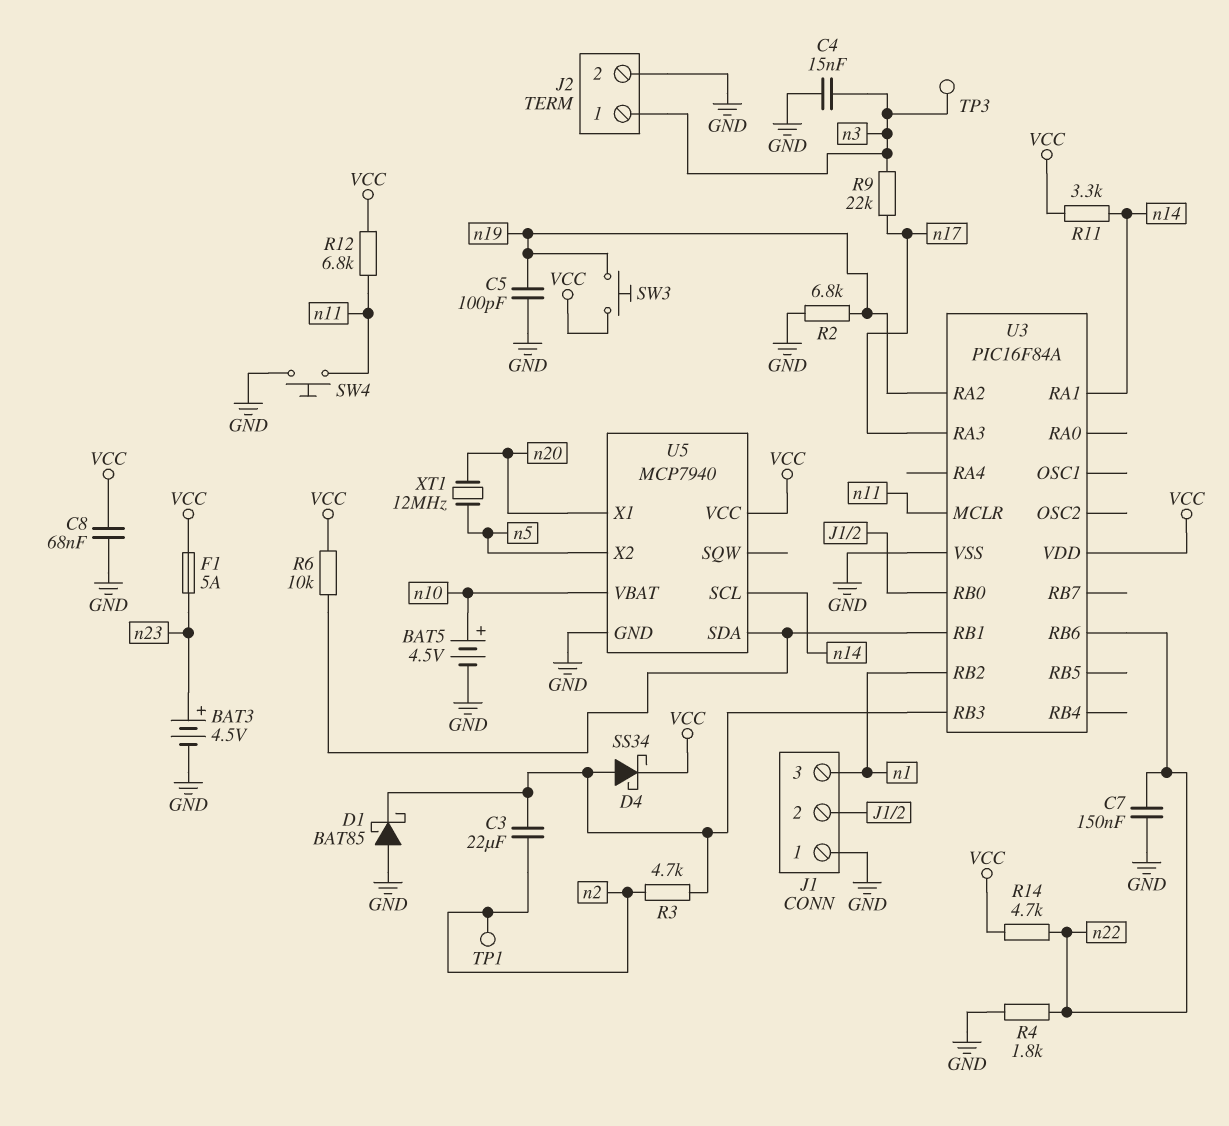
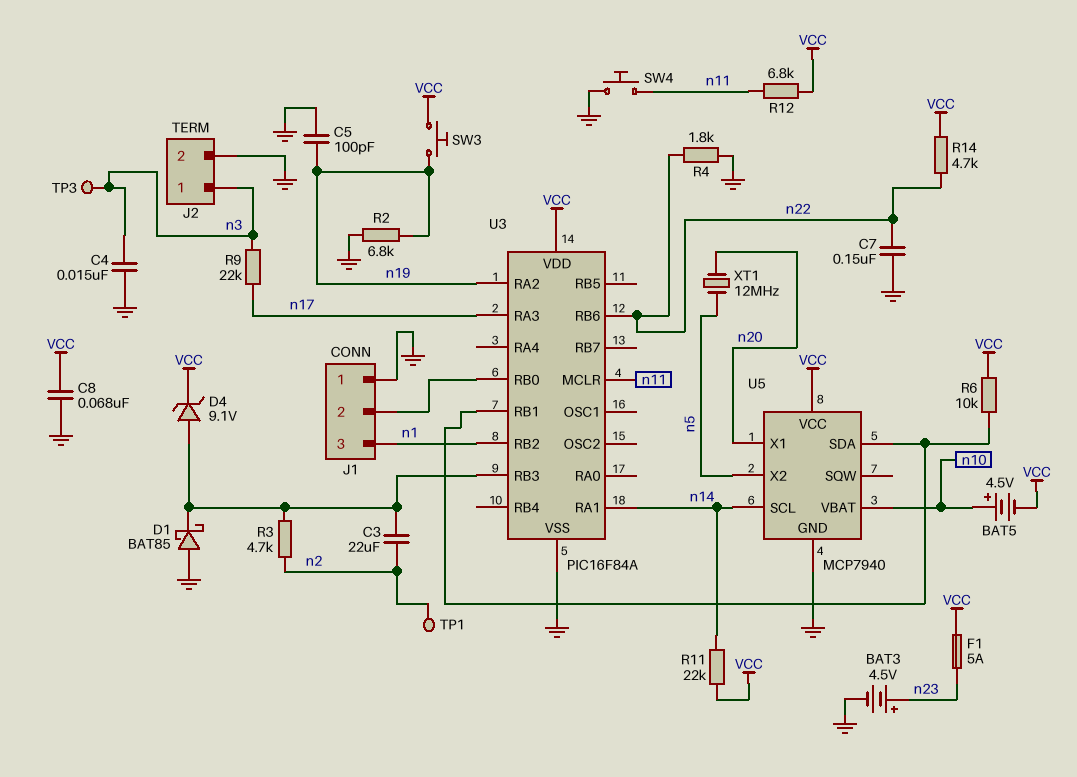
BAT5: 4.5V (plus n10, minus GND) -> 4.5V (plus n10, minus VCC)
D4: schottky SS34 (A U3/RB3, K VCC) -> zener 9.1V (A U3/RB3, K VCC)
R11: 3.3k (VCC, n14) -> 22k (VCC, n14)

